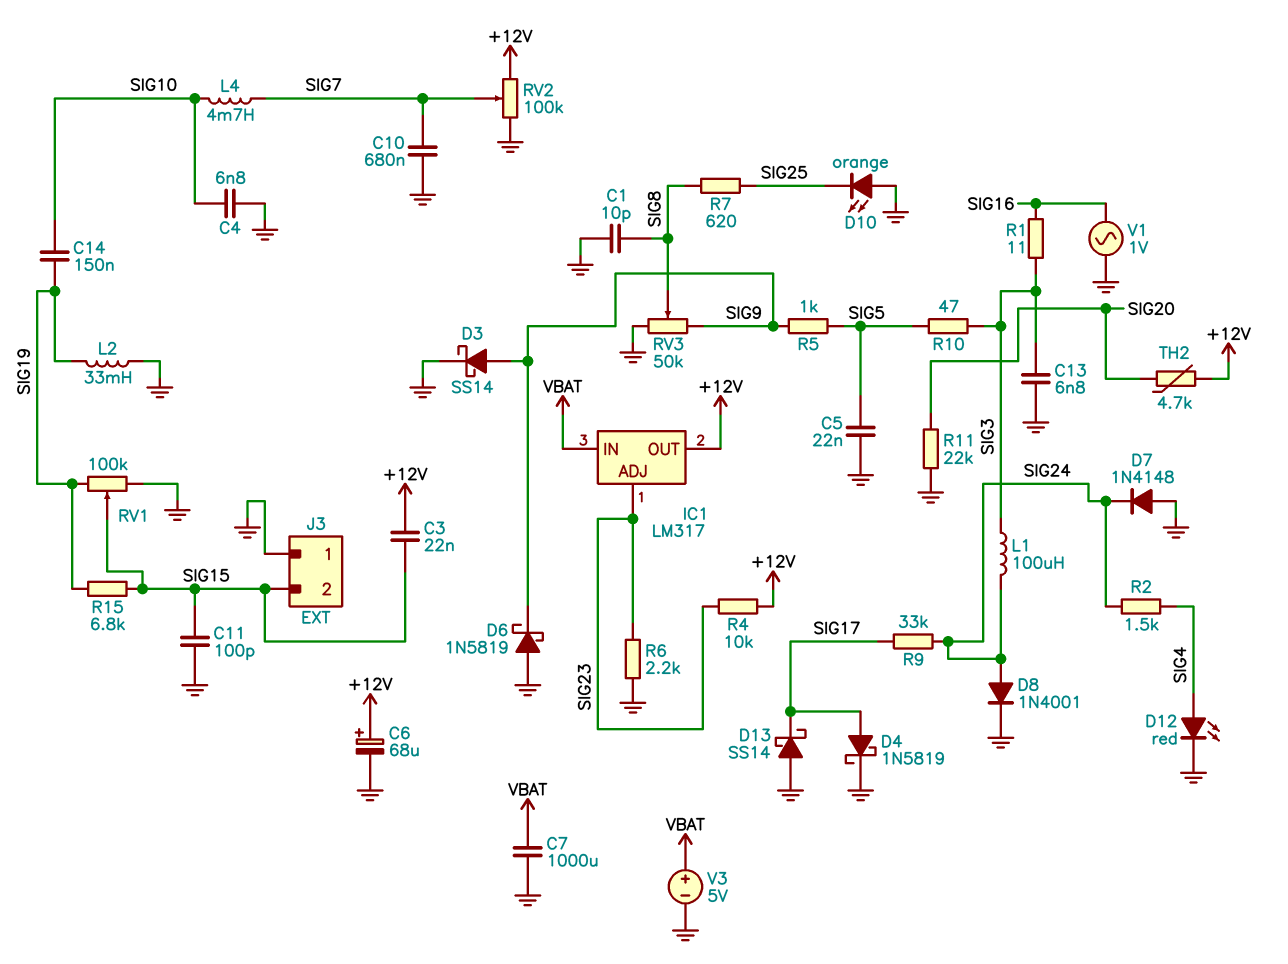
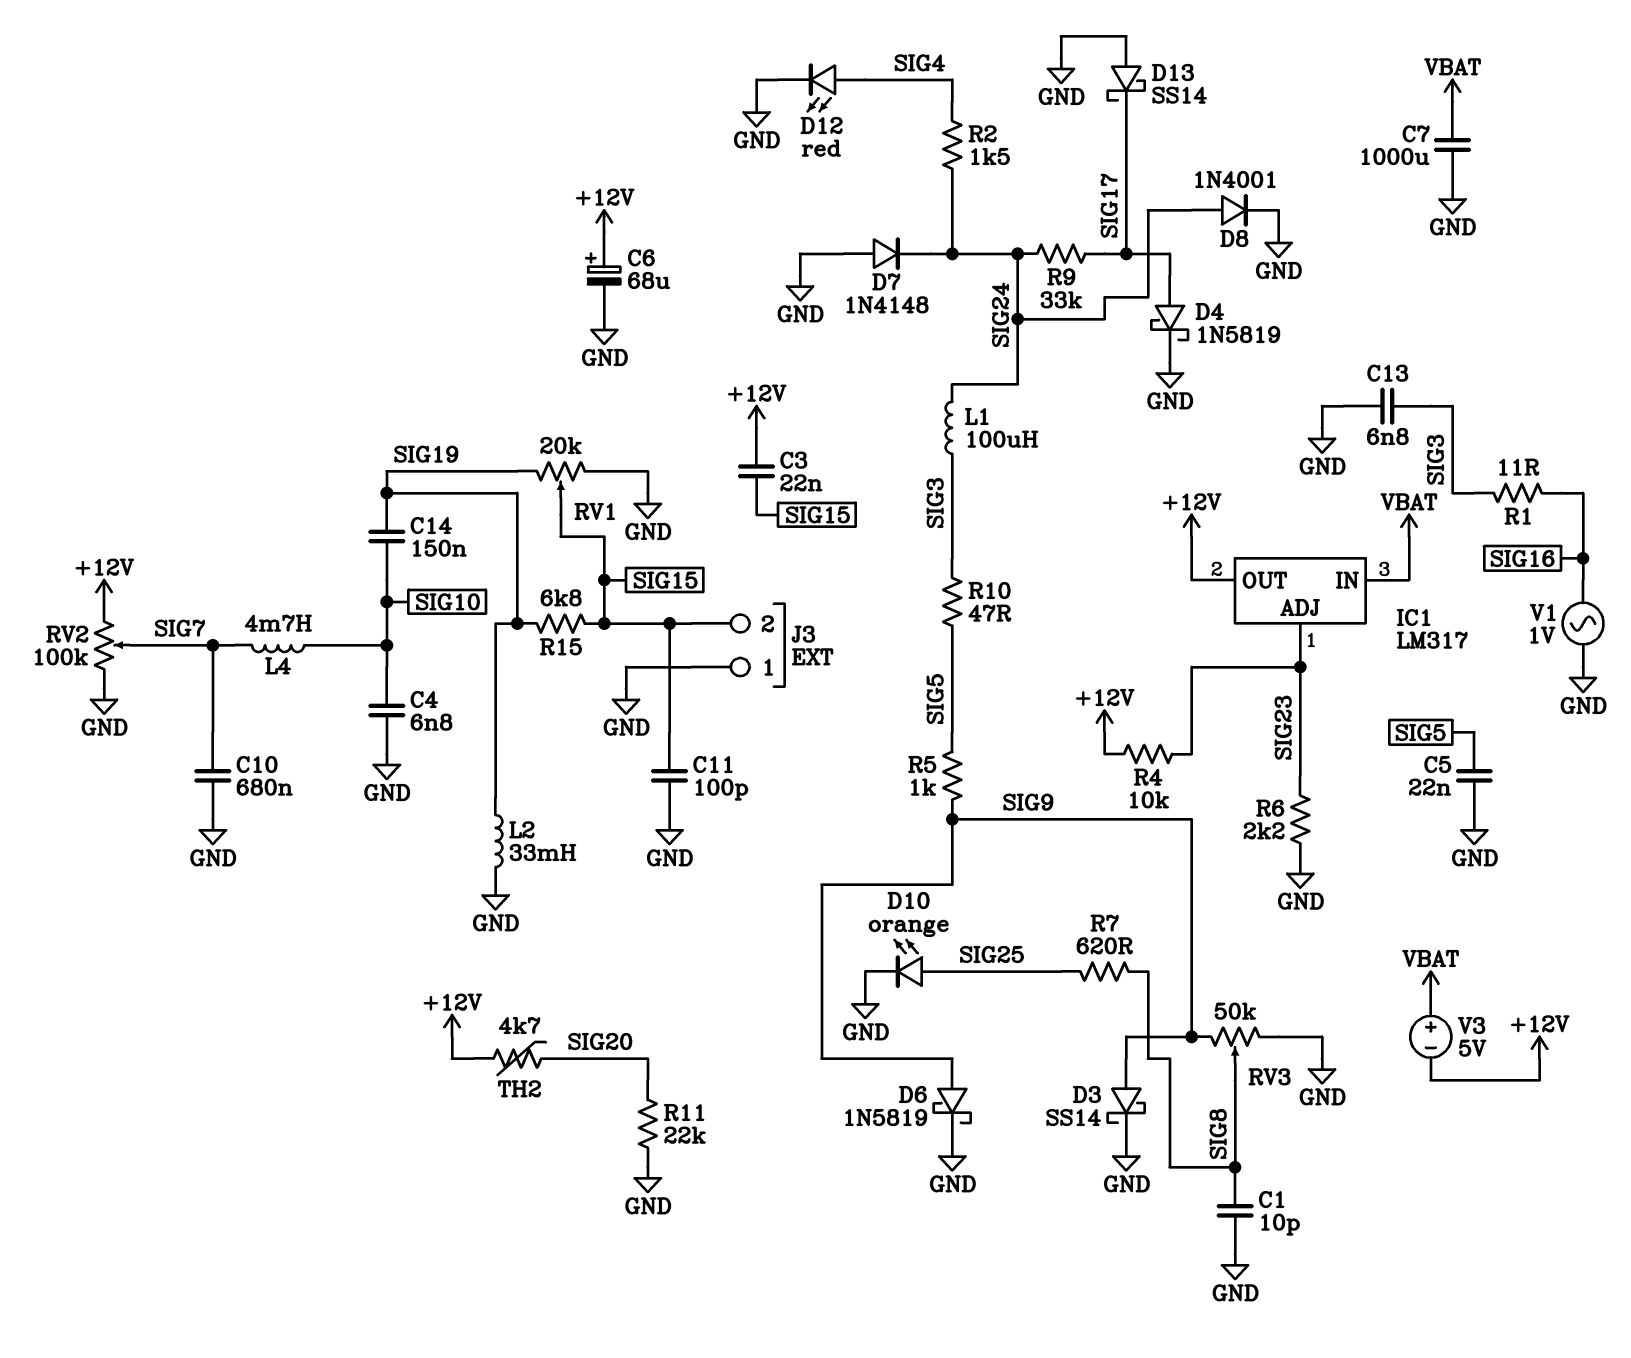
D6: schottky 1N5819 (A GND, K SIG9) -> schottky 1N5819 (A SIG9, K GND)
D10: LED orange (A GND, K SIG25) -> LED orange (A SIG25, K GND)
RV1: 100k (GND, SIG19, wiper SIG15) -> 20k (GND, SIG19, wiper SIG15)
V3: 5V (plus VBAT, minus GND) -> 5V (plus VBAT, minus +12V)

